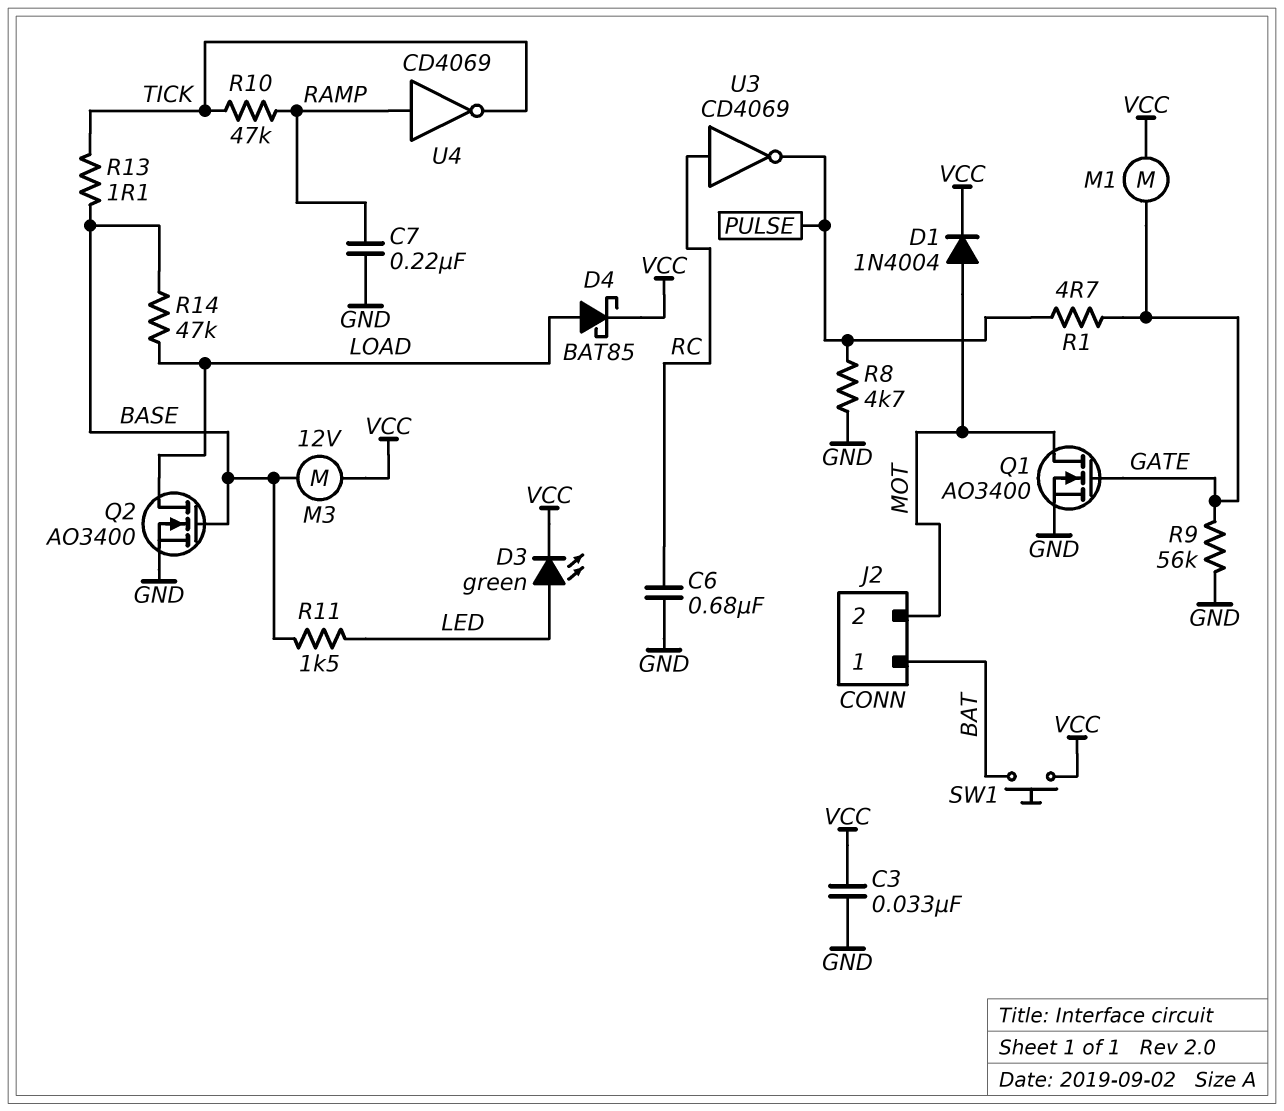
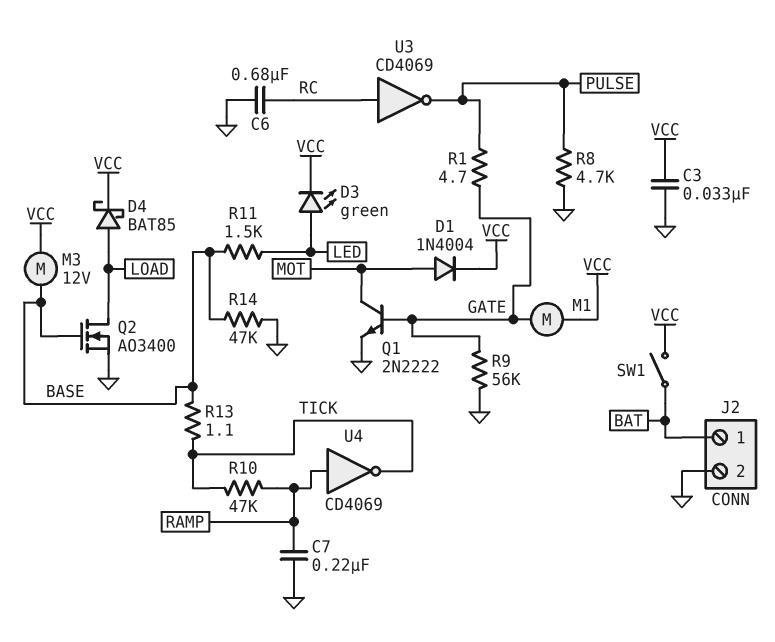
J2 pin 2: MOT -> GND
Q1: NMOS AO3400 (G GATE, D MOT, S GND) -> NPN 2N2222 (B GATE, C MOT, E GND)
R14: 47k (BASE, LOAD) -> 47k (BASE, GND)
SW1: button (BAT, VCC) -> switch (BAT, VCC)

